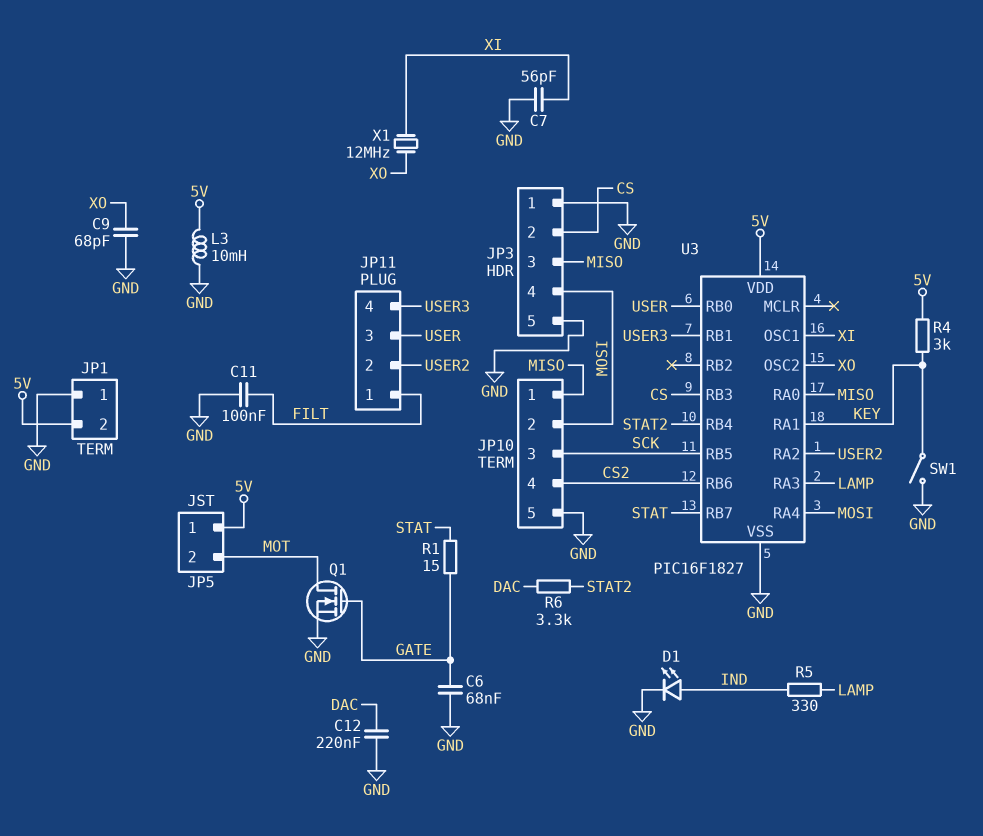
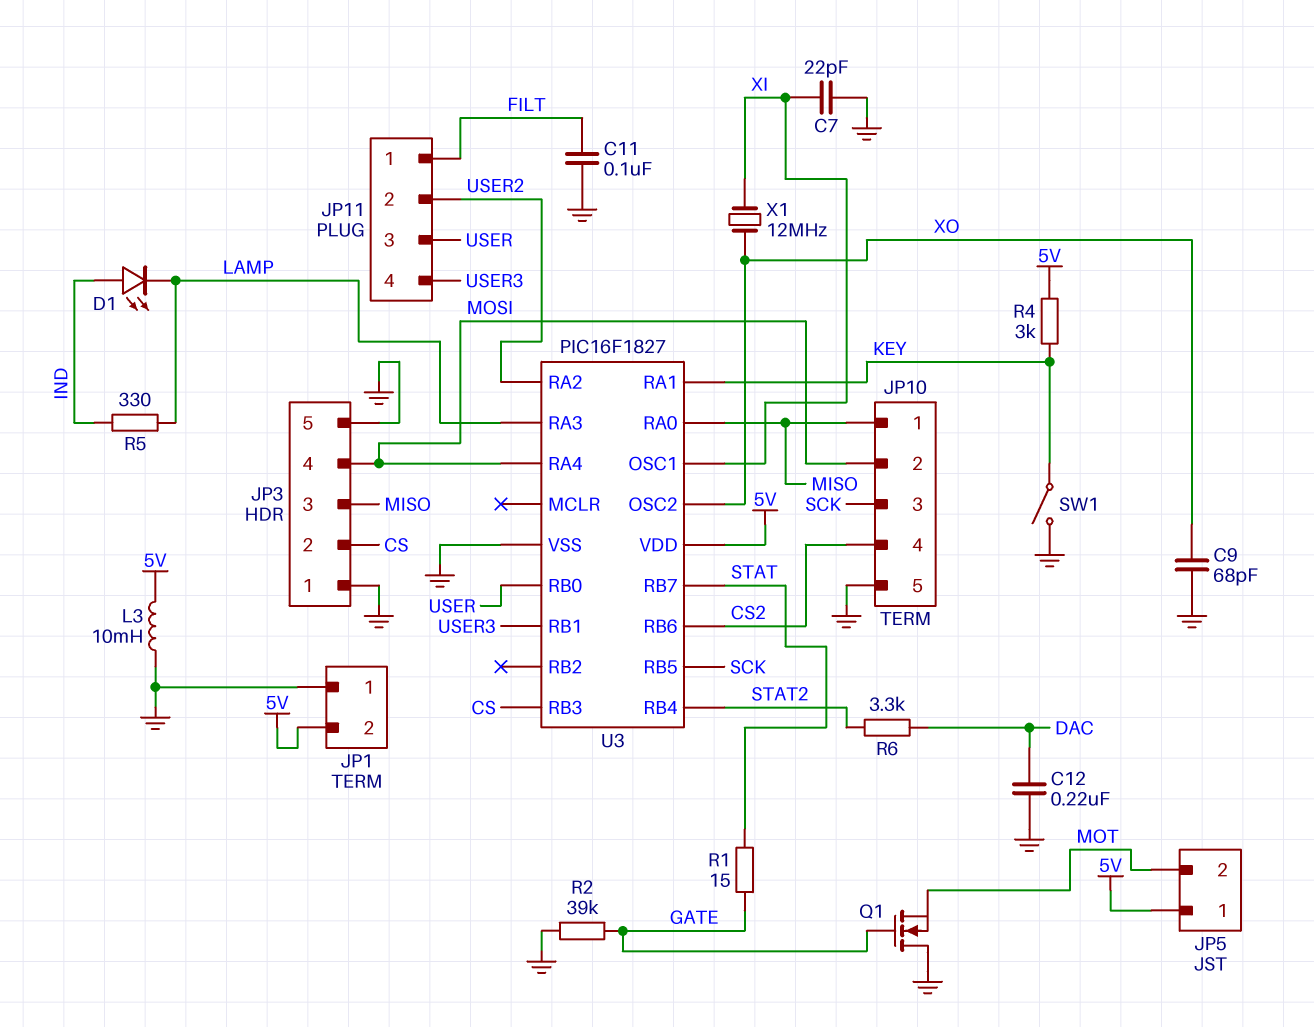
C6: 68nF (GATE, GND) -> none
C7: 56pF (GND, XI) -> 22pF (GND, XI)
D1: LED (A IND, K GND) -> LED (A IND, K LAMP)
Q1: NMOS (G GATE, D MOT, S GND) -> NMOS (G GATE, D GND, S MOT)
R2: none -> 39k (GATE, GND)

